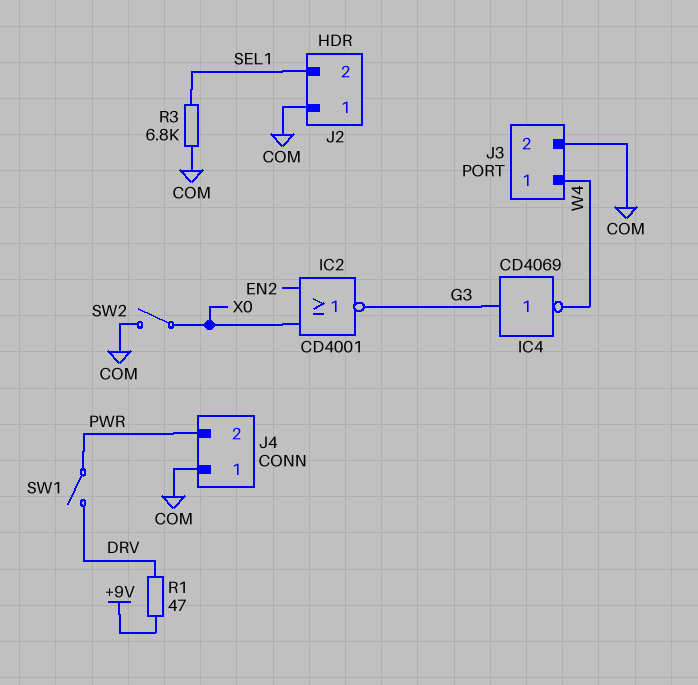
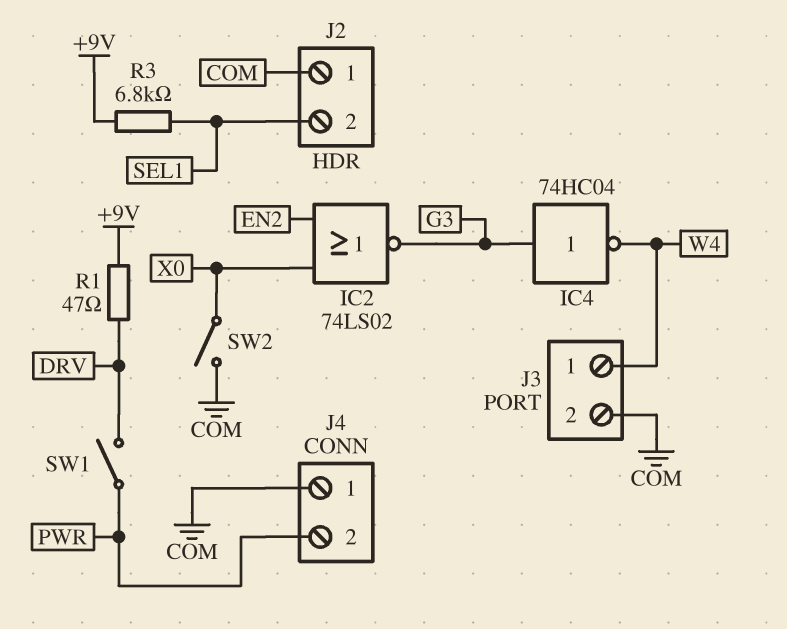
IC2: NOR CD4001 (in EN2, in X0, out G3) -> NOR 74LS02 (in EN2, in X0, out G3)
IC4: NOT CD4069 (in G3, out W4) -> NOT 74HC04 (in G3, out W4)
R3: 6.8k (COM, SEL1) -> 6.8k (+9V, SEL1)

